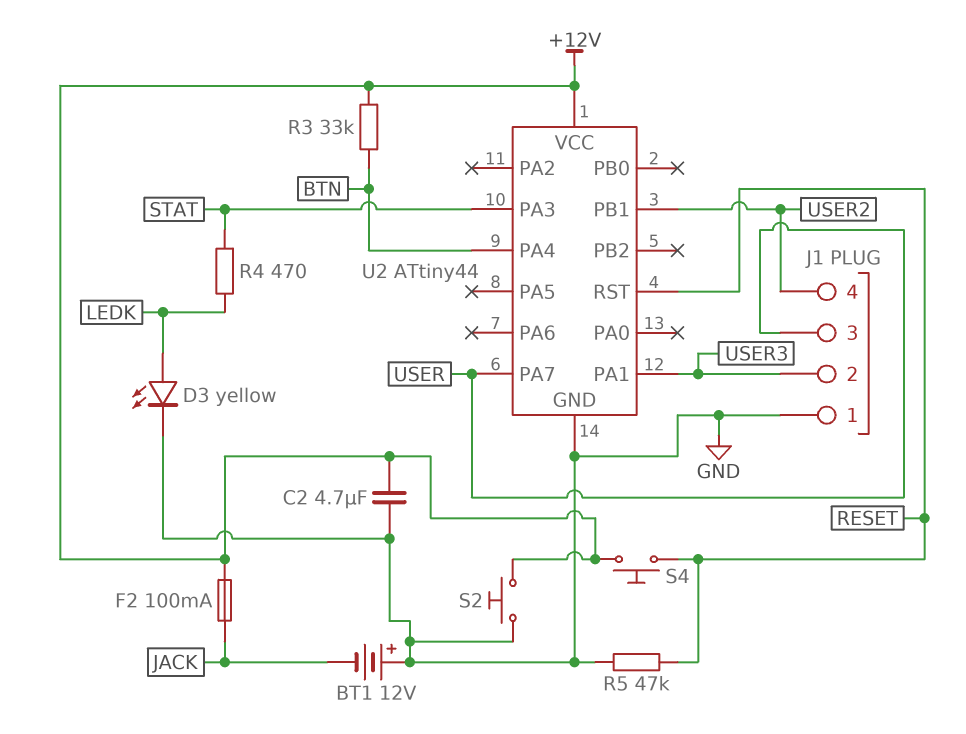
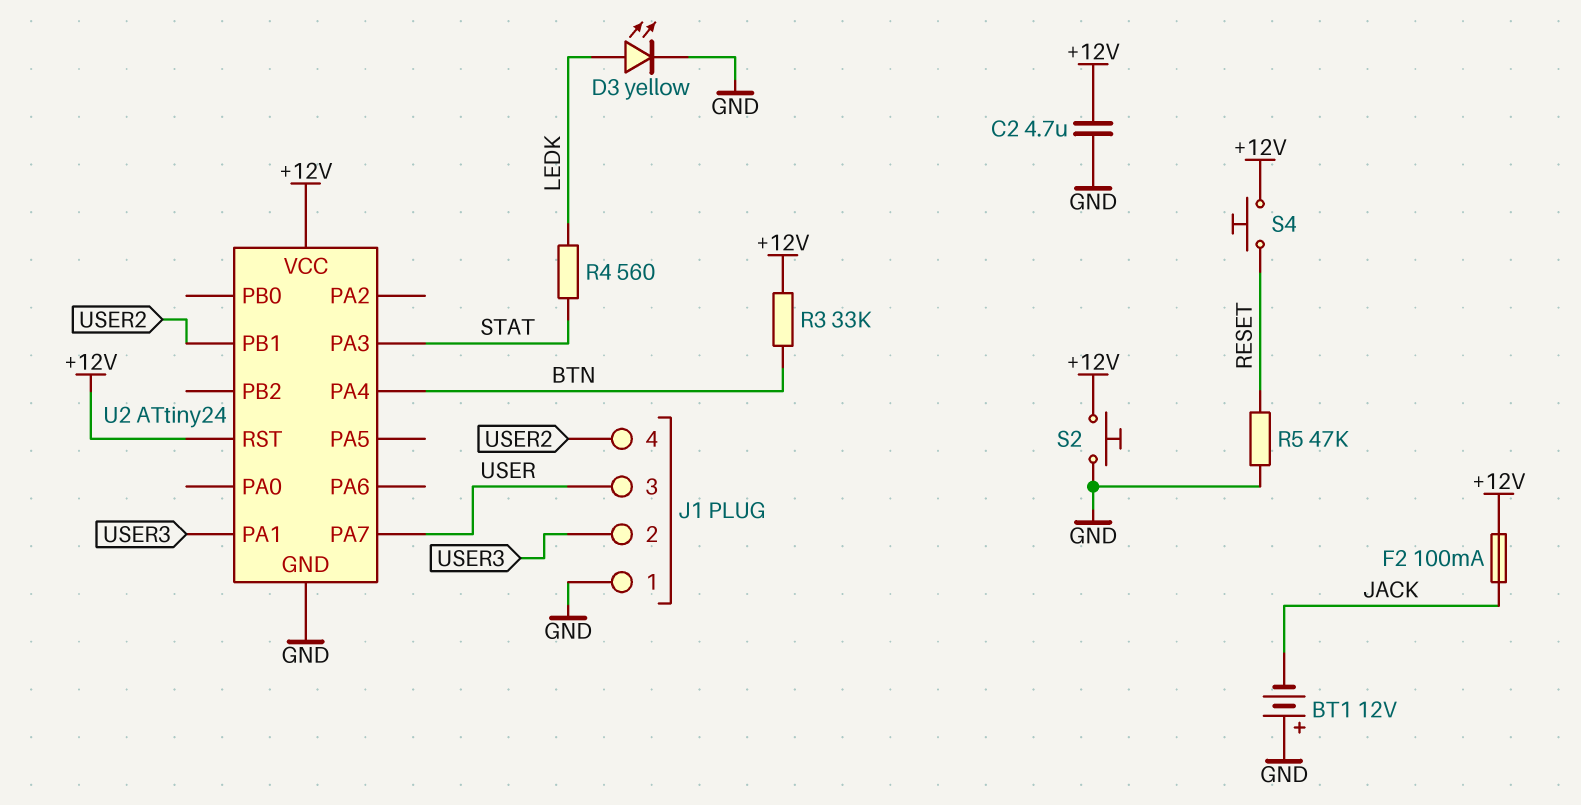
R4: 470 (LEDK, STAT) -> 560 (LEDK, STAT)
U2: ATtiny44 -> ATtiny24
U2 pin RST: RESET -> +12V

